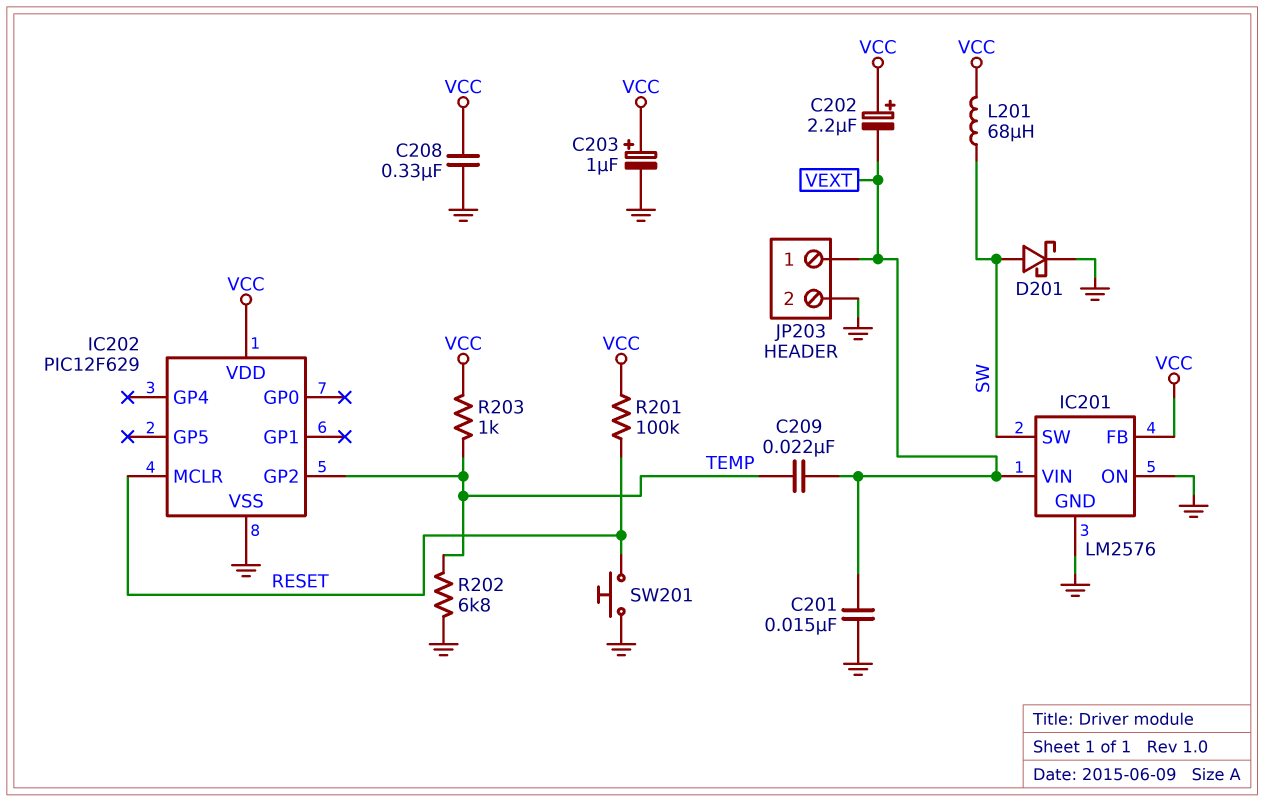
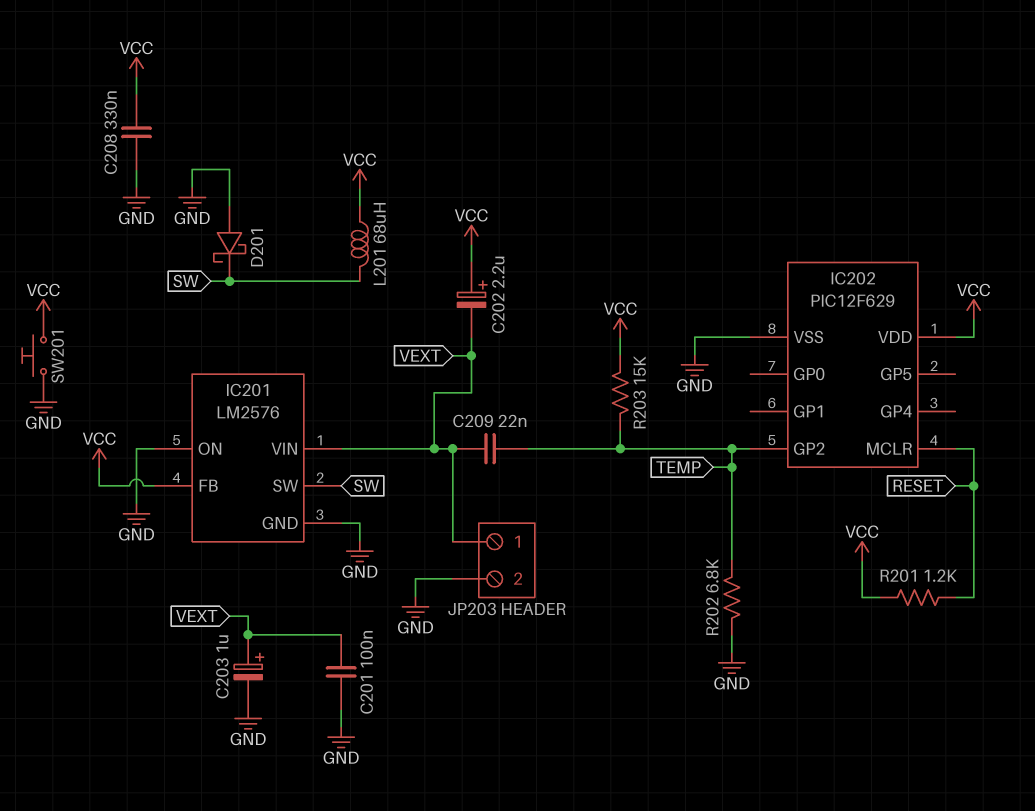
C201: 15nF (GND, VEXT) -> 100nF (GND, VEXT)
C203: 1uF (plus VCC, minus GND) -> 1uF (plus VEXT, minus GND)
D201: schottky (A SW, K GND) -> schottky (A GND, K SW)
R201: 100k (RESET, VCC) -> 1.2k (RESET, VCC)
R203: 1k (TEMP, VCC) -> 15k (TEMP, VCC)
SW201: button (GND, RESET) -> button (GND, VCC)

